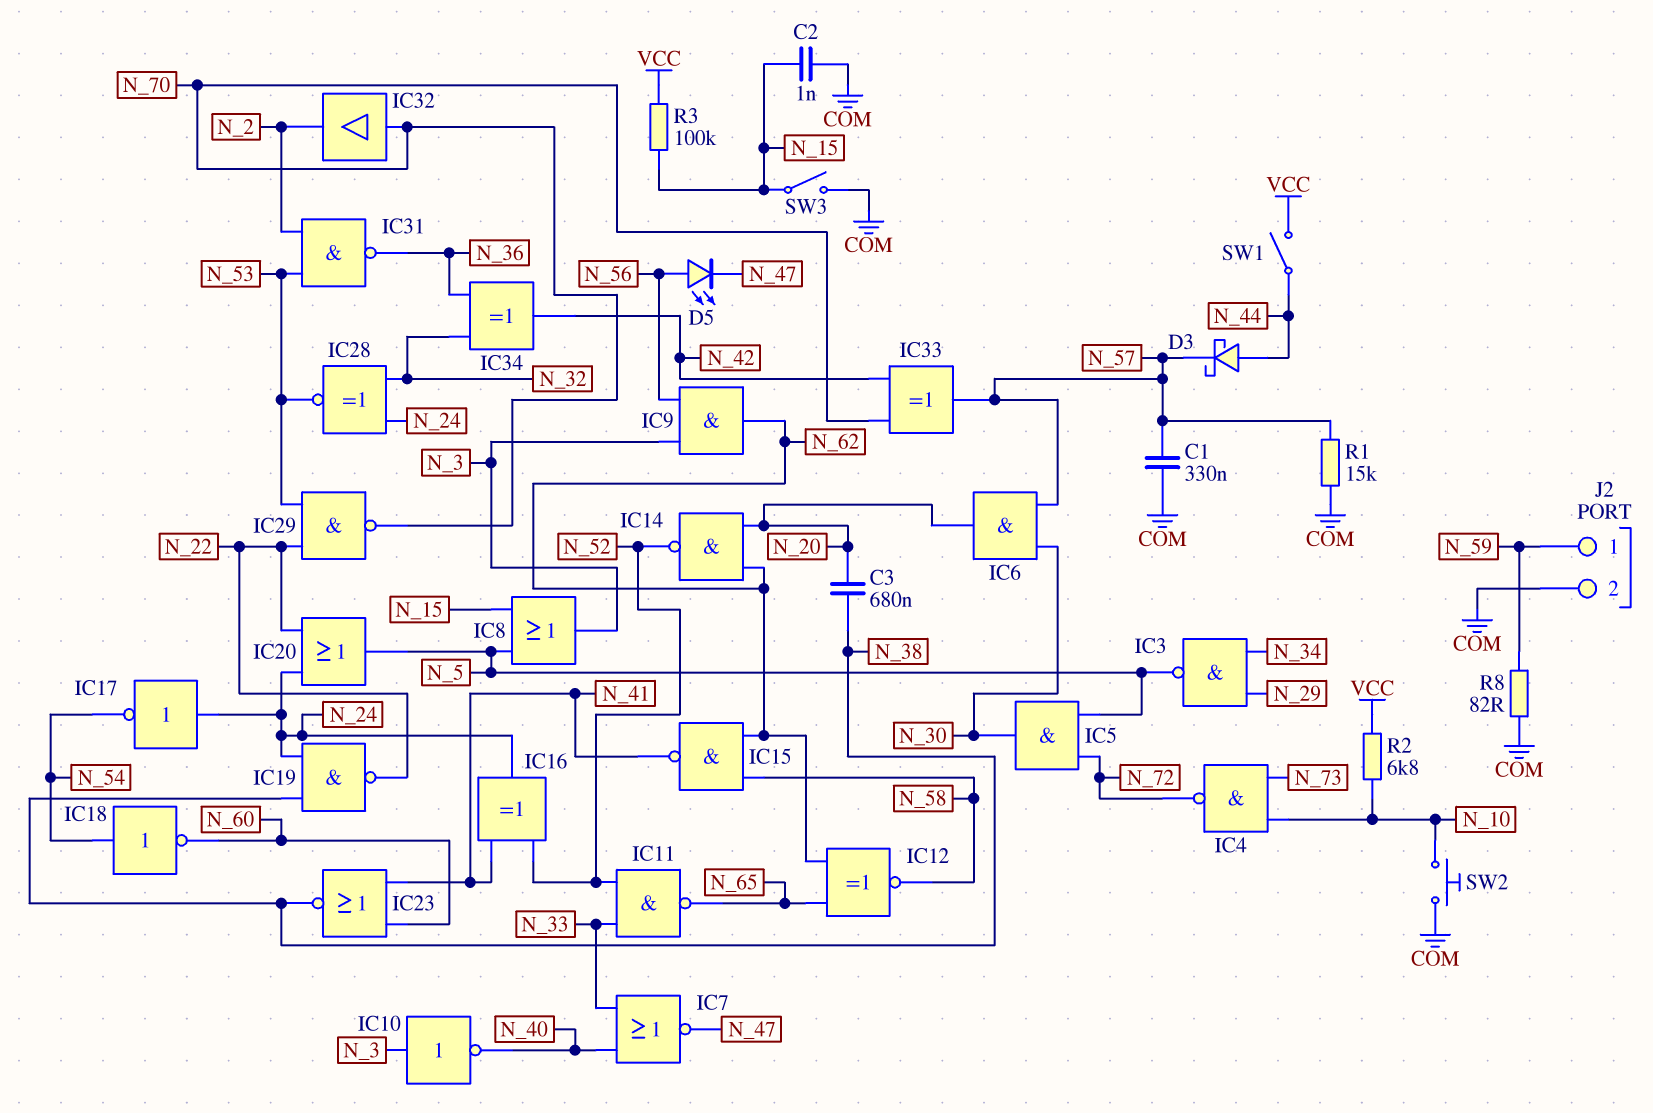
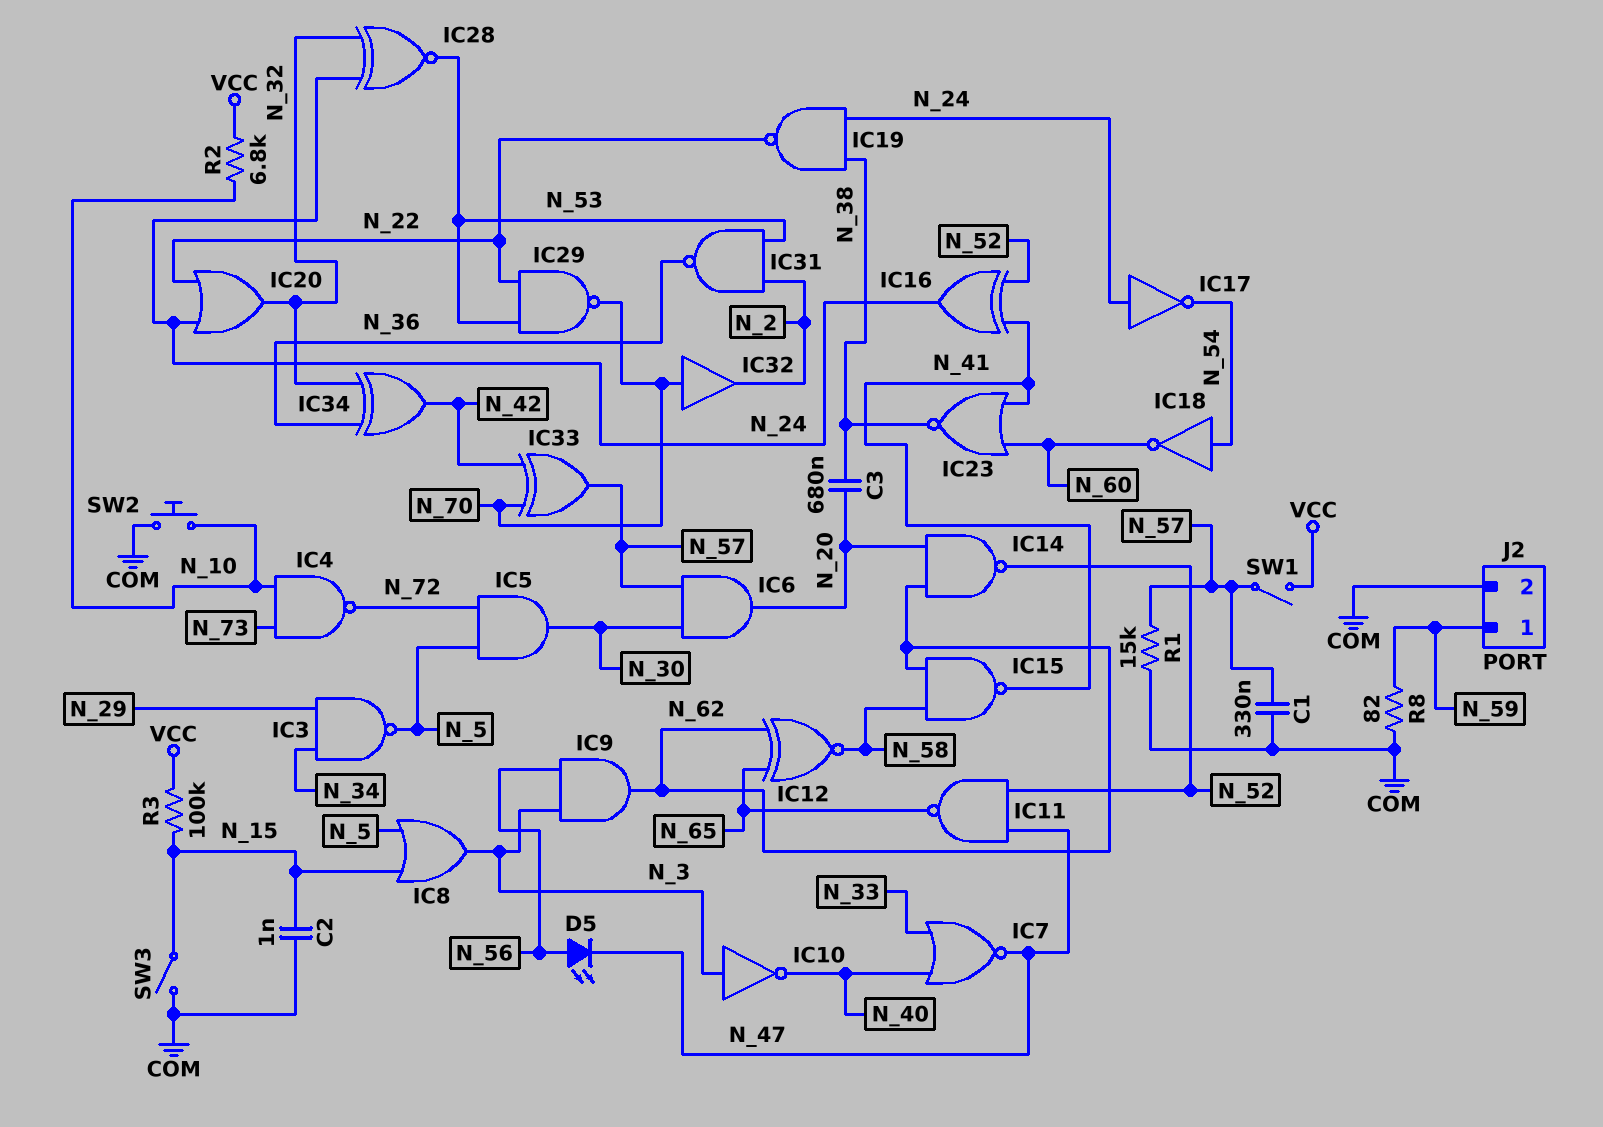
D3: schottky (A N_44, K N_57) -> none
IC11: NAND (in N_33, in N_52, out N_65) -> NAND (in N_47, in N_52, out N_65)
IC20: OR (in N_22, in N_24, out N_5) -> OR (in N_22, in N_24, out N_32)
SW1: switch (N_44, VCC) -> switch (N_57, VCC)

